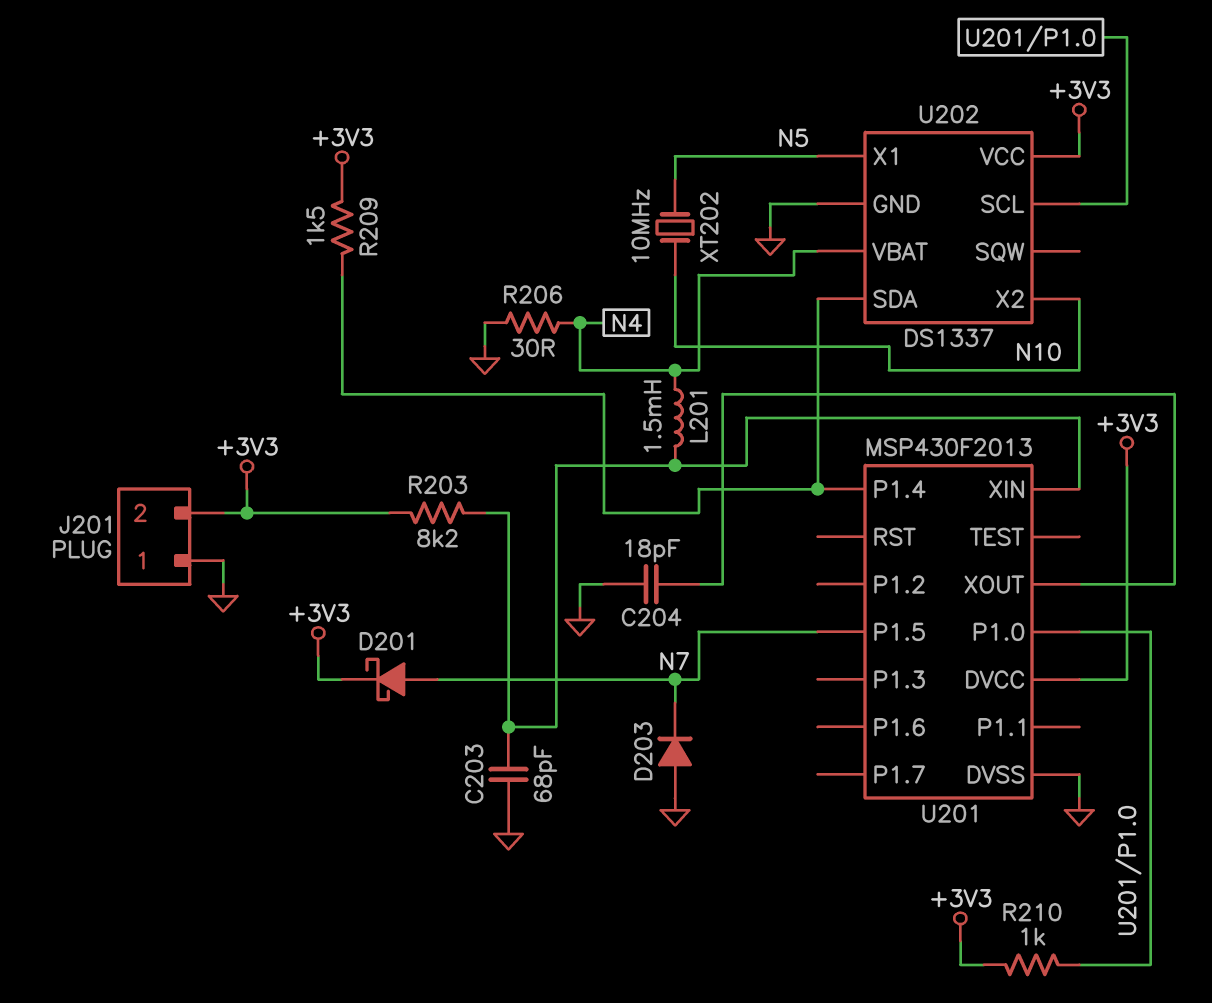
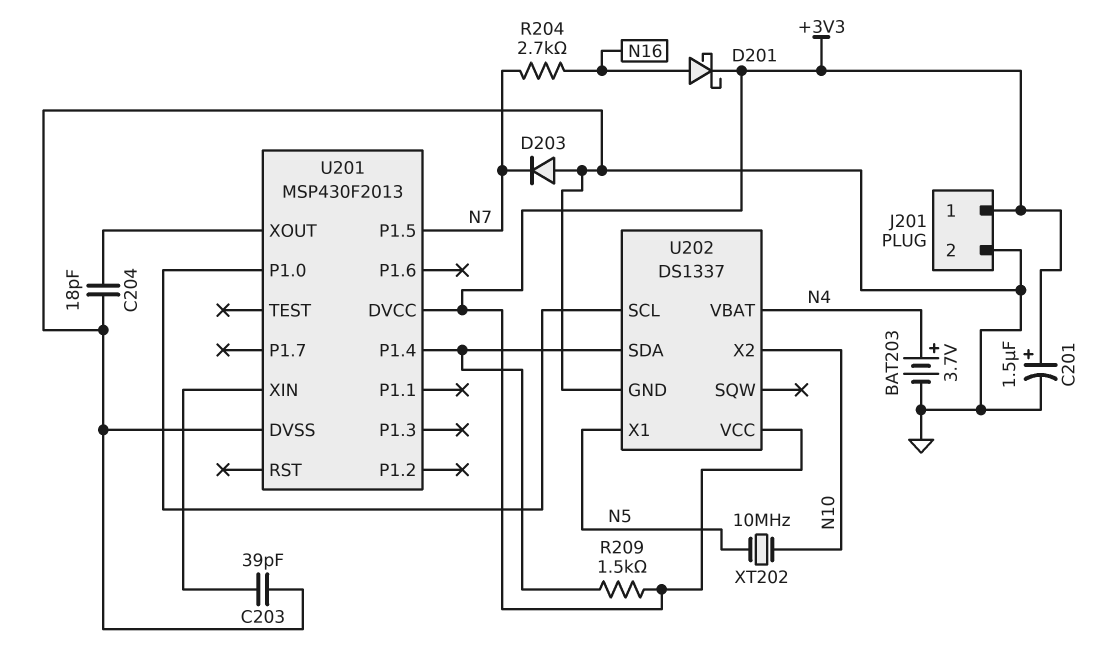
BAT203: none -> 3.7V (plus N4, minus GND)
C201: none -> 1.5uF (plus +3V3, minus GND)
C203: 68pF (GND, U201/XIN) -> 39pF (GND, U201/XIN)
D201: schottky (A N7, K +3V3) -> schottky (A N16, K +3V3)
J201 pin 1: GND -> +3V3
J201 pin 2: +3V3 -> GND
L201: 1.5mH (N4, U201/XIN) -> none
R203: 8.2k (+3V3, U201/XIN) -> none
R204: none -> 2.7k (N7, N16)
R206: 30 (GND, N4) -> none
R210: 1k (+3V3, U201/P1.0) -> none

